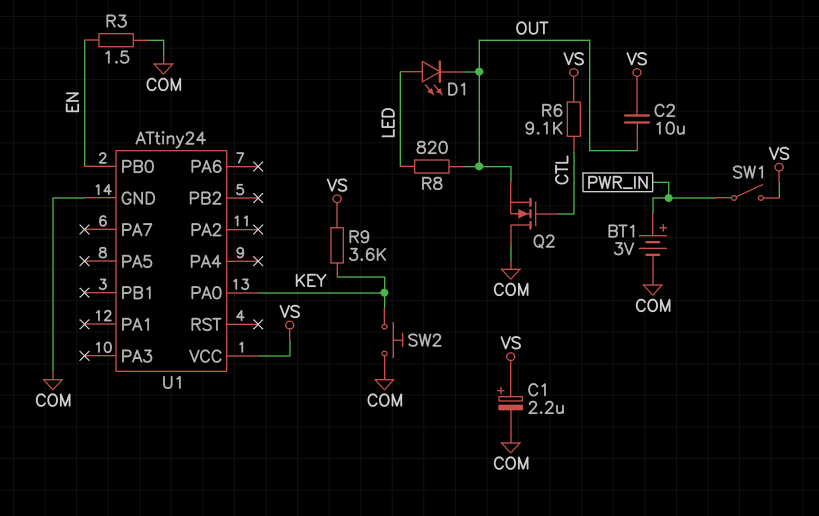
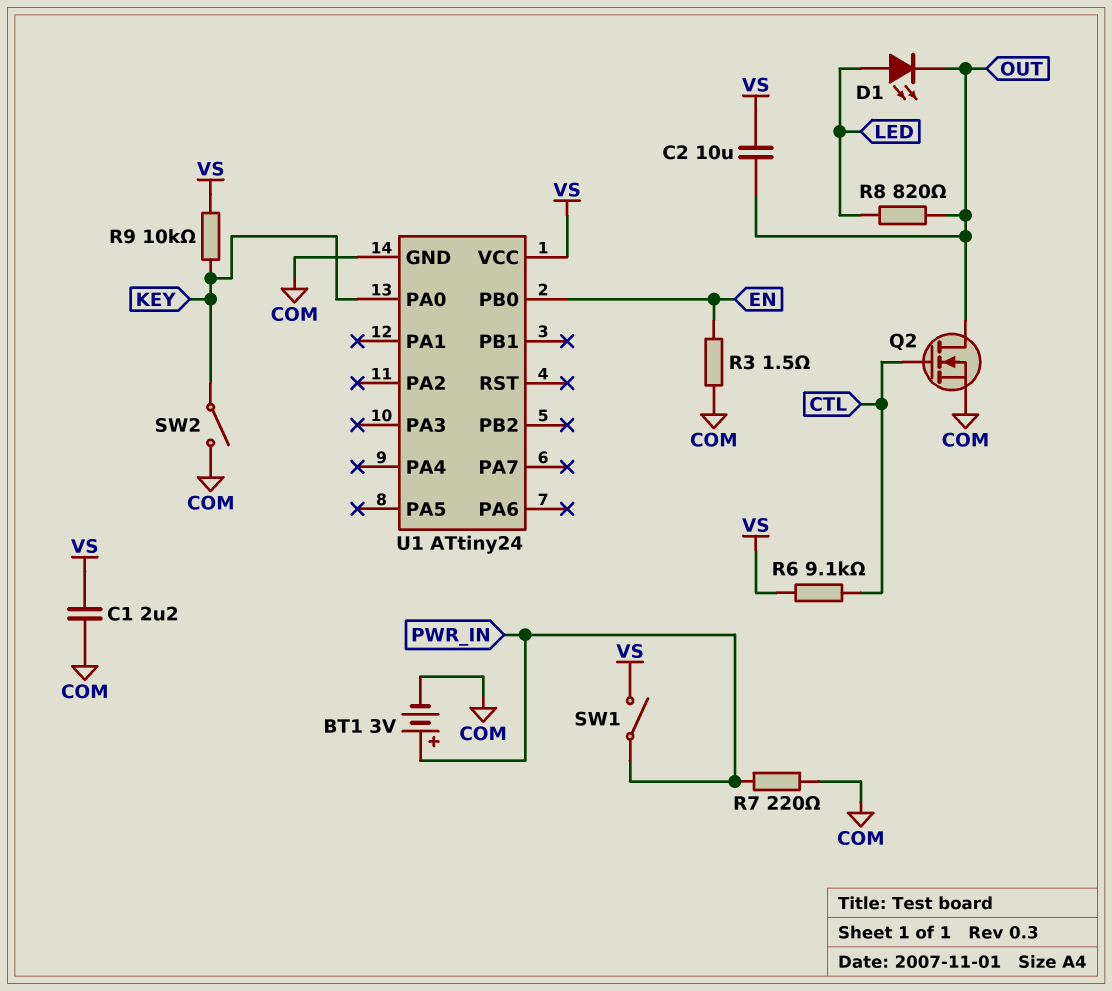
C1: 2.2uF (plus VS, minus COM) -> 2.2uF (COM, VS)
Q2: NMOS (G CTL, D COM, S OUT) -> NMOS (G CTL, D OUT, S COM)
R7: none -> 220 (COM, PWR_IN)
R9: 3.6k (KEY, VS) -> 10k (KEY, VS)
SW2: button (COM, KEY) -> switch (COM, KEY)

